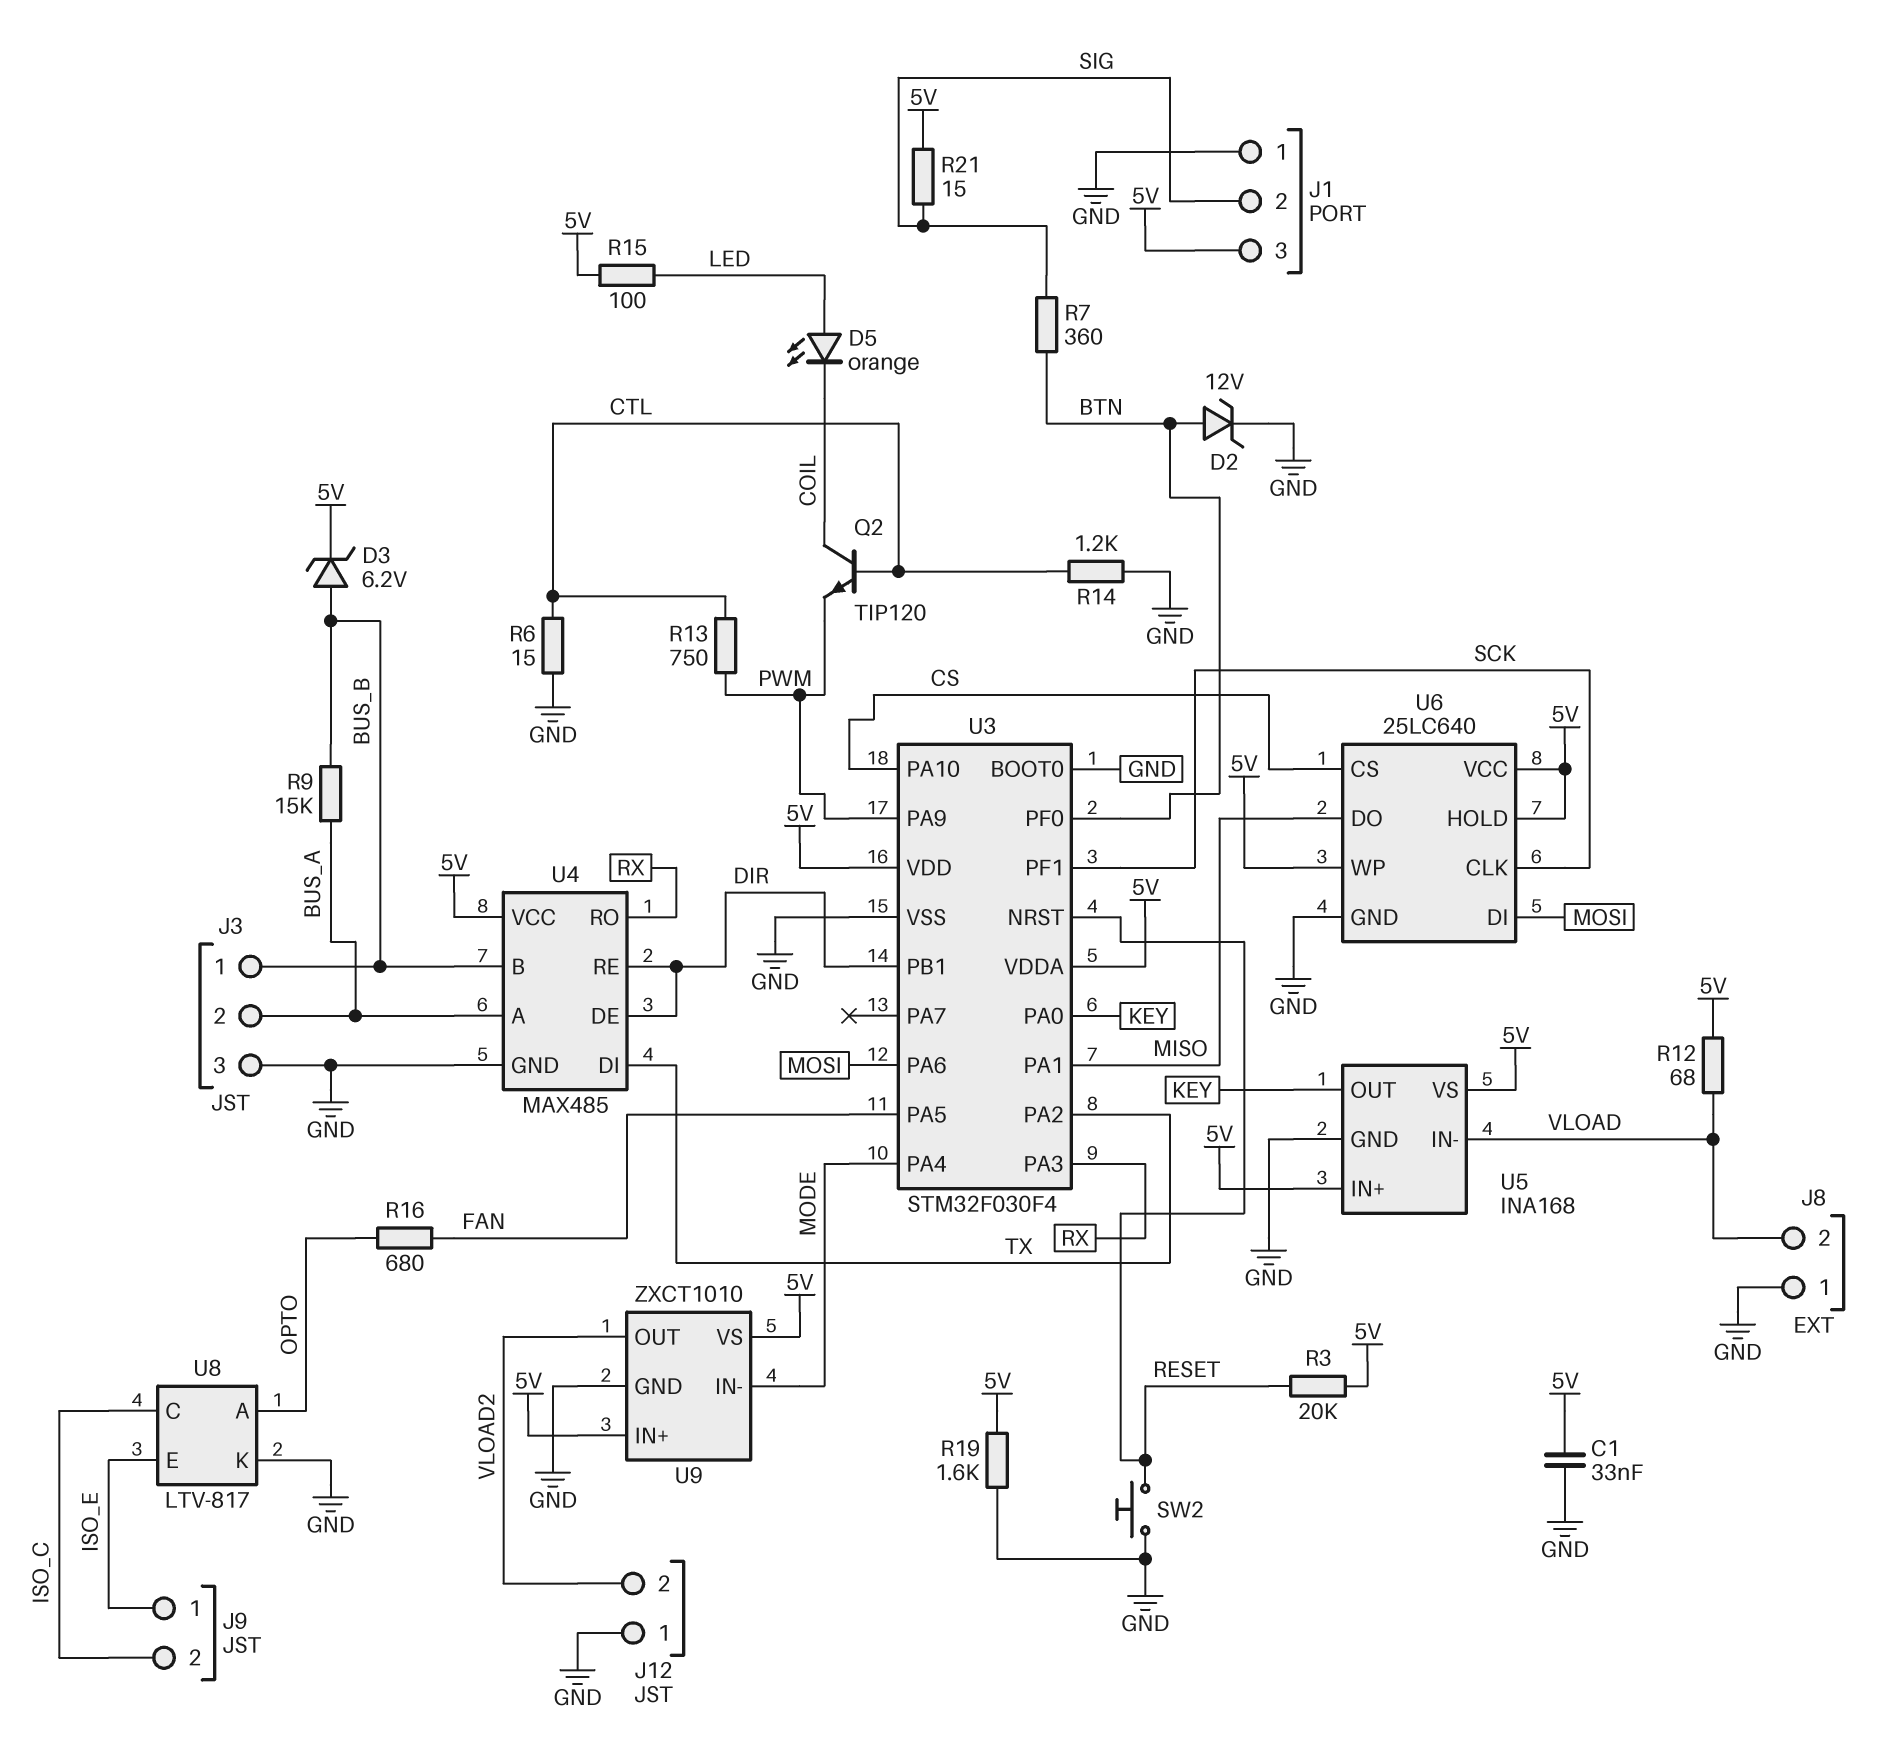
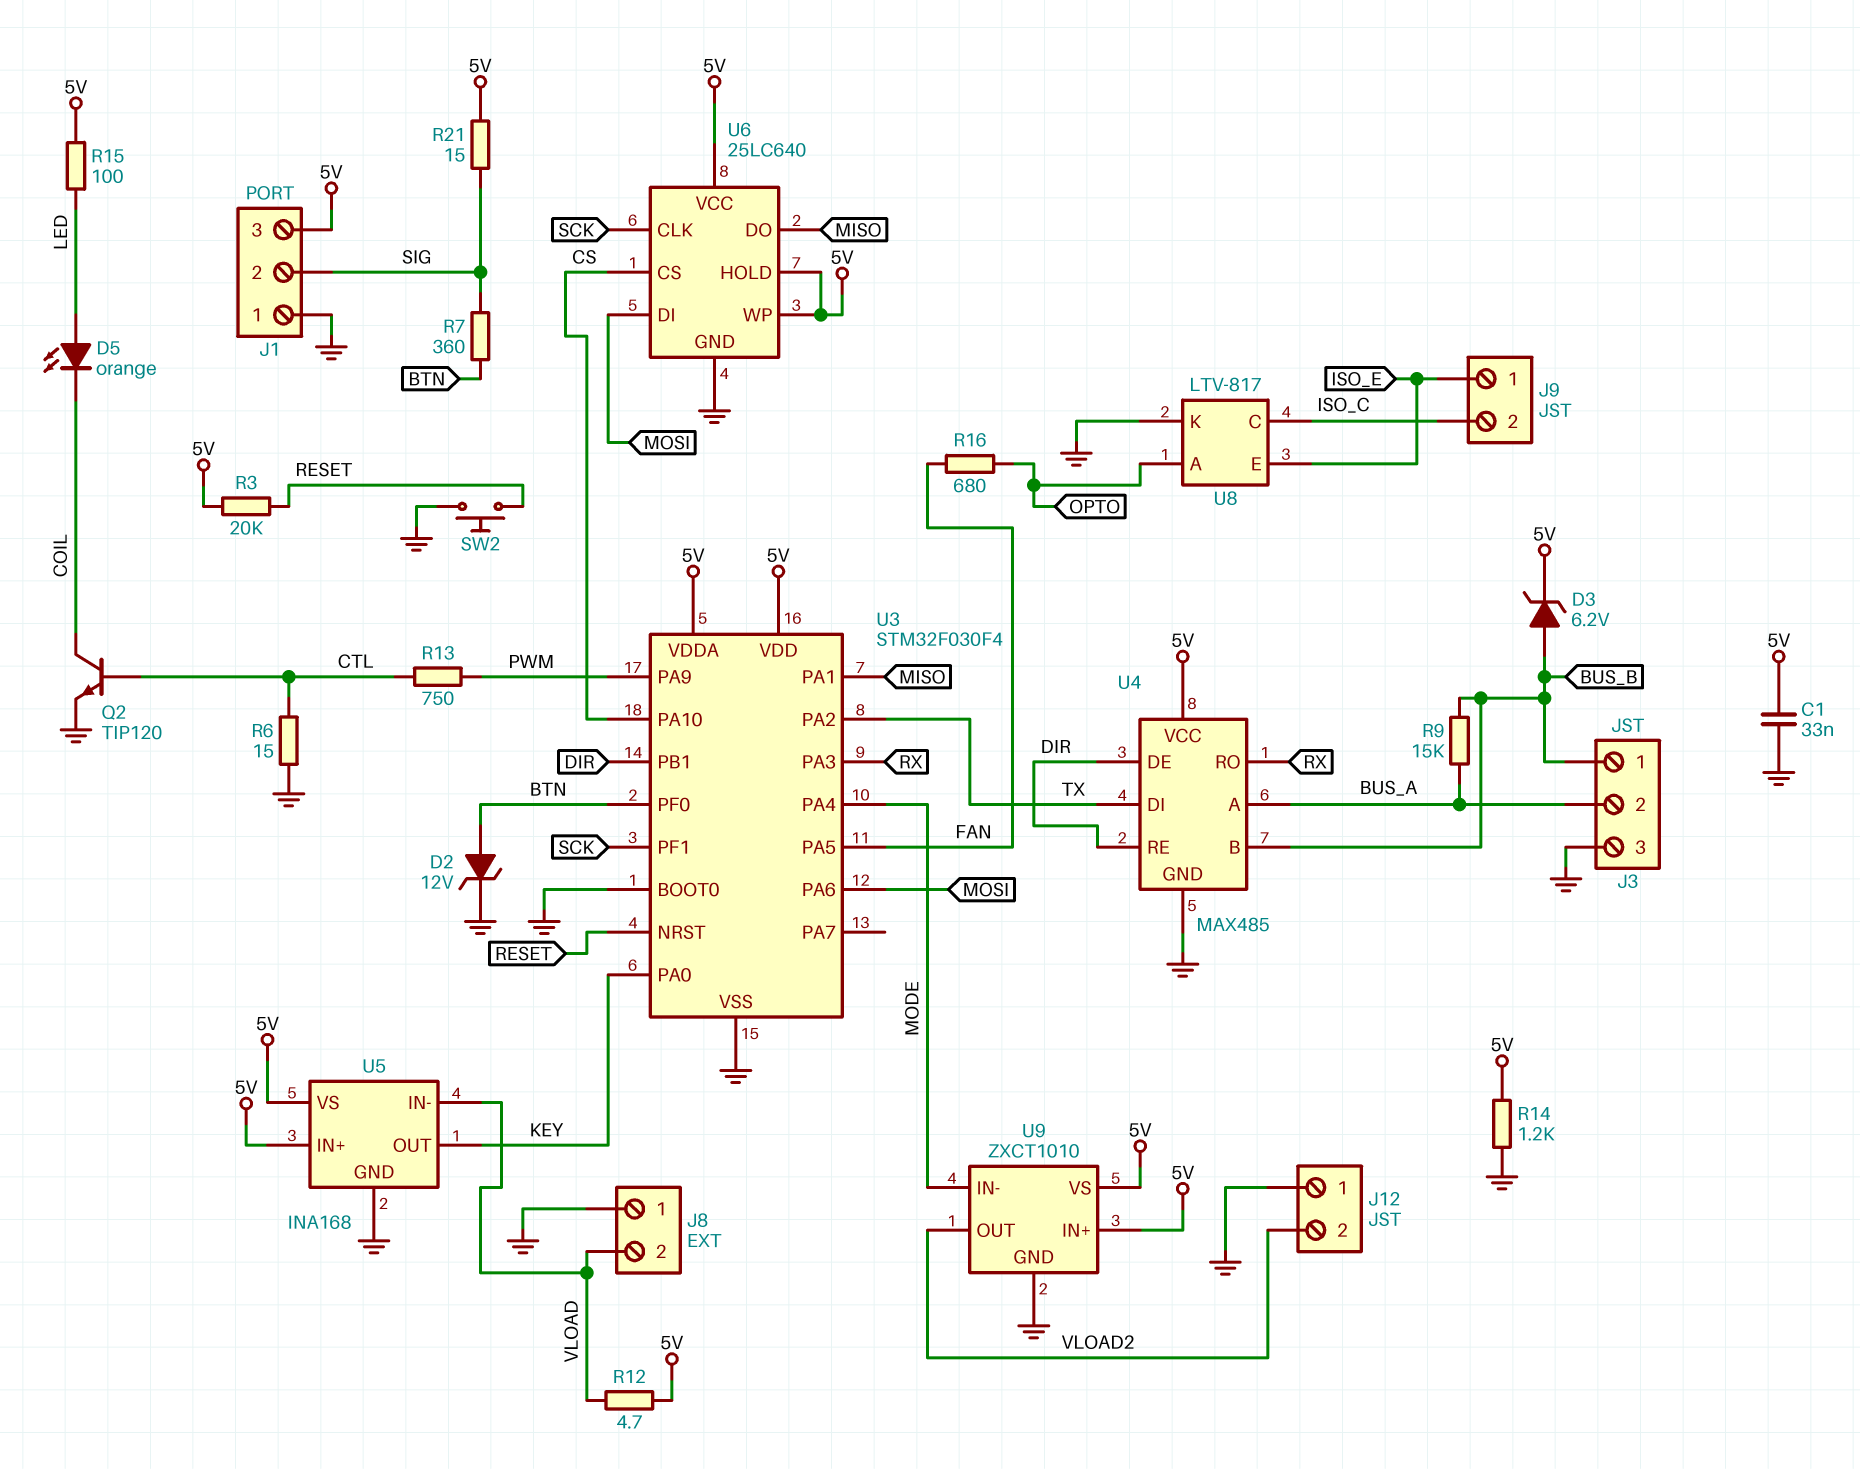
Q2: NPN TIP120 (B CTL, C COIL, E PWM) -> NPN TIP120 (B CTL, C COIL, E GND)
R12: 68 (5V, VLOAD) -> 4.7 (5V, VLOAD)
R14: 1.2k (CTL, GND) -> 1.2k (5V, GND)
R19: 1.6k (5V, GND) -> none

